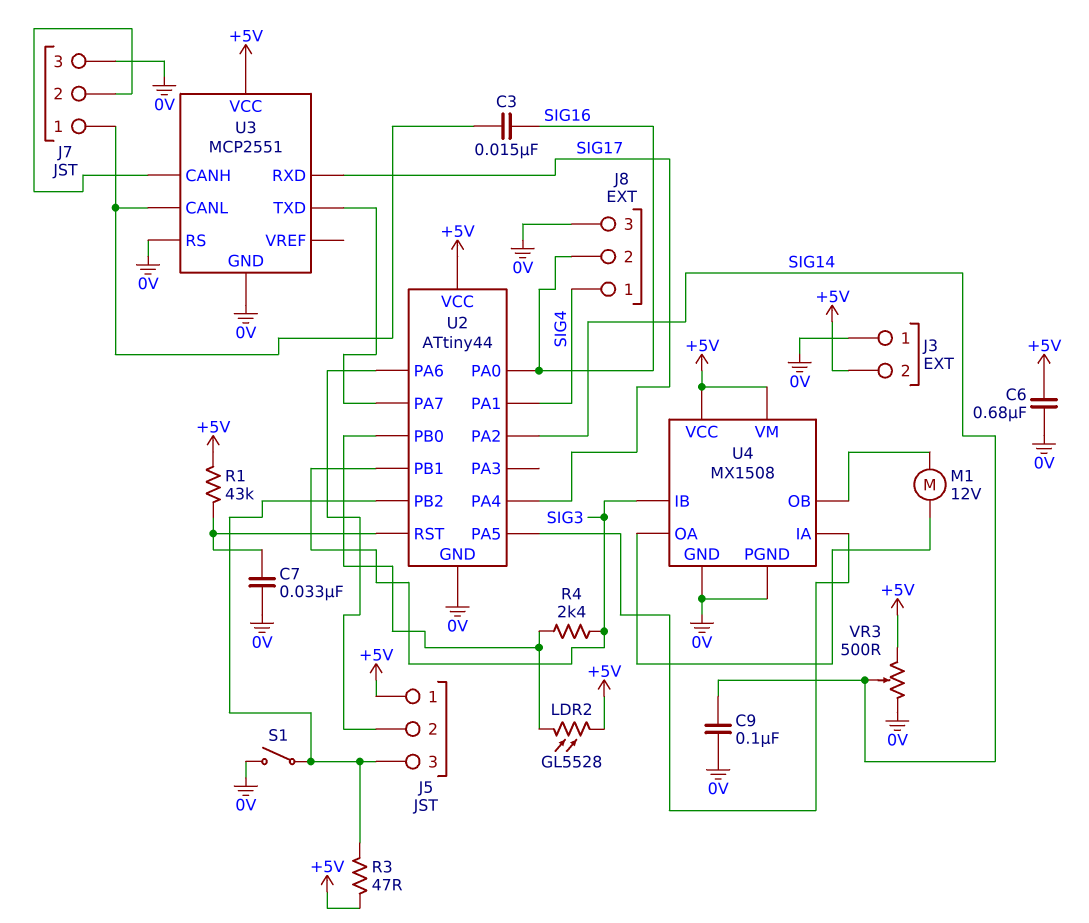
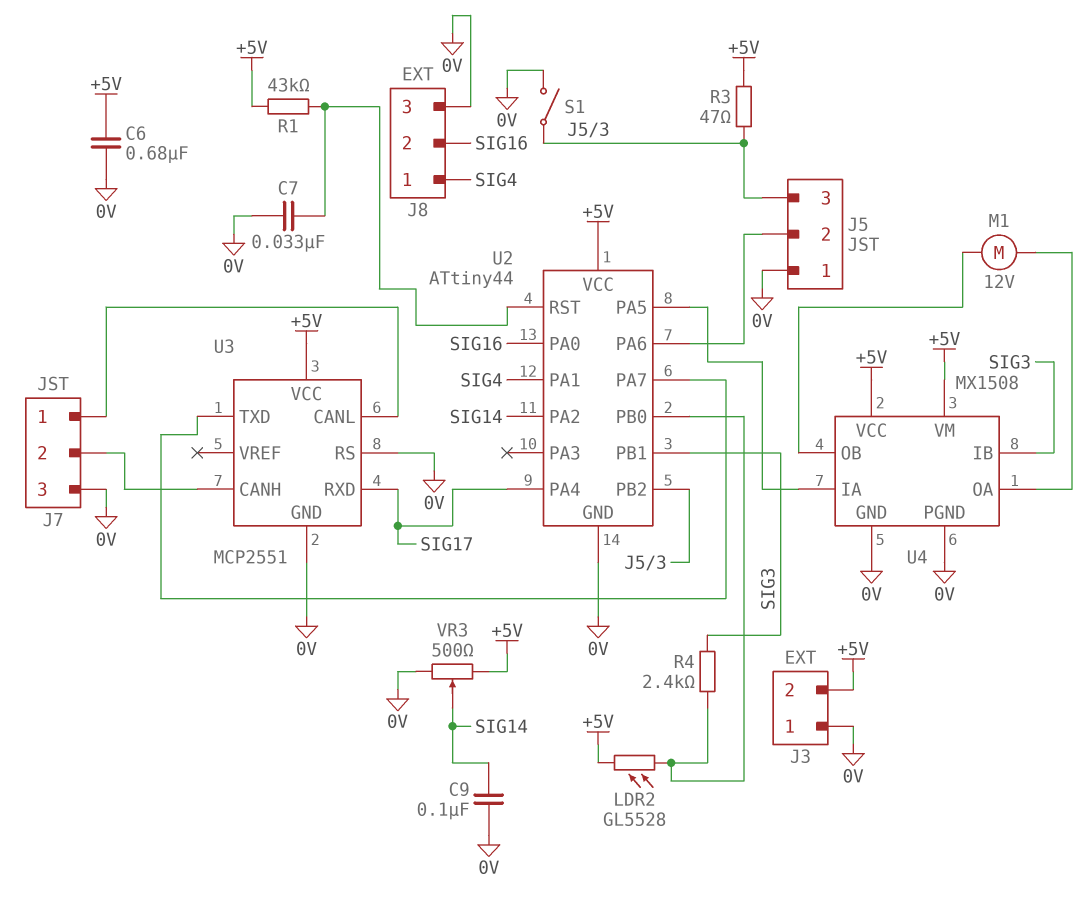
C3: 15nF (J7/1, SIG16) -> none
J5 pin 1: +5V -> 0V

